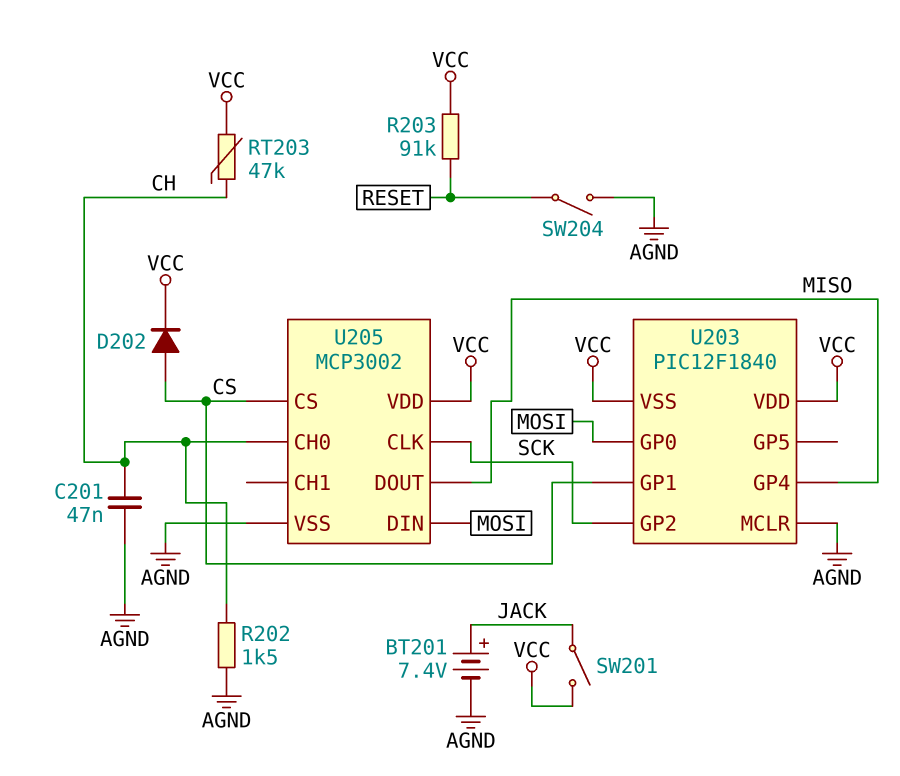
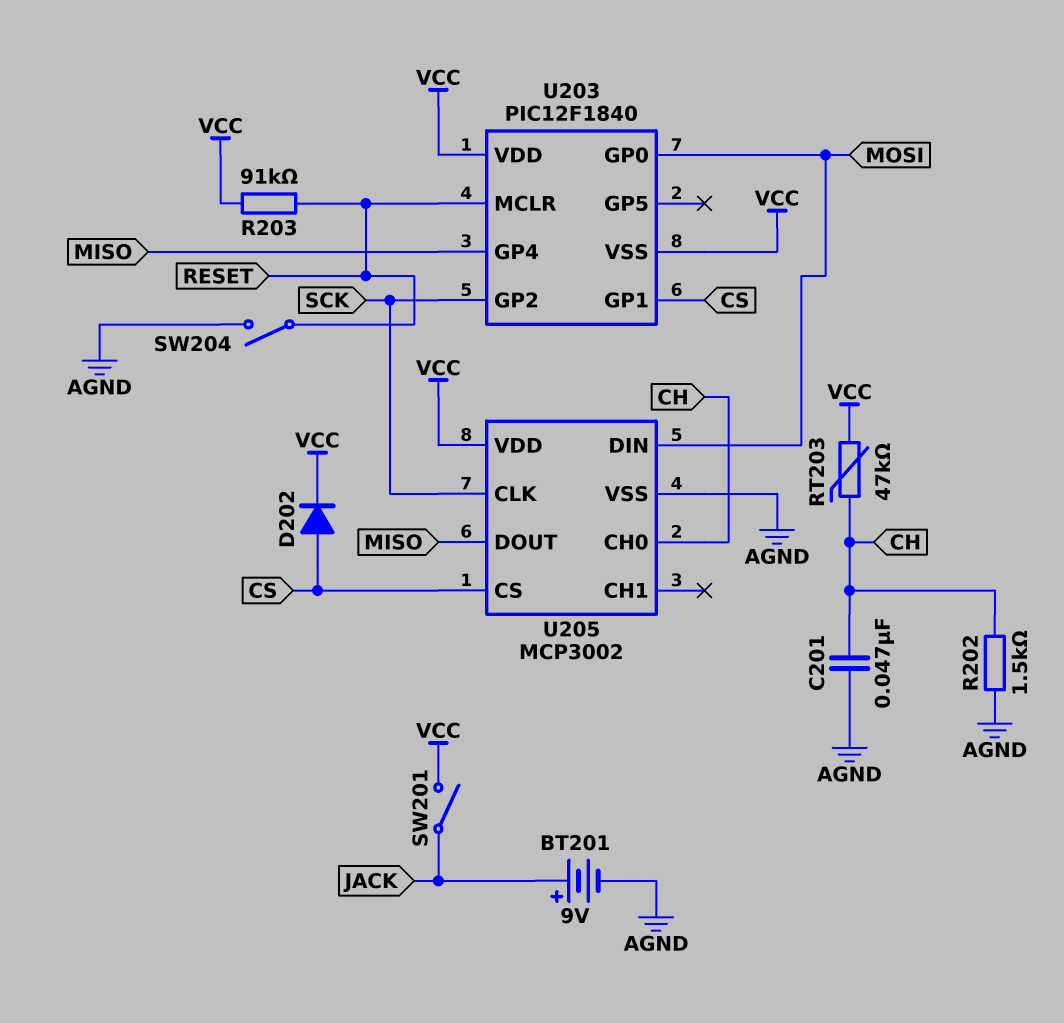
BT201: 7.4V (plus JACK, minus AGND) -> 9V (plus JACK, minus AGND)
U203 pin MCLR: AGND -> RESET

